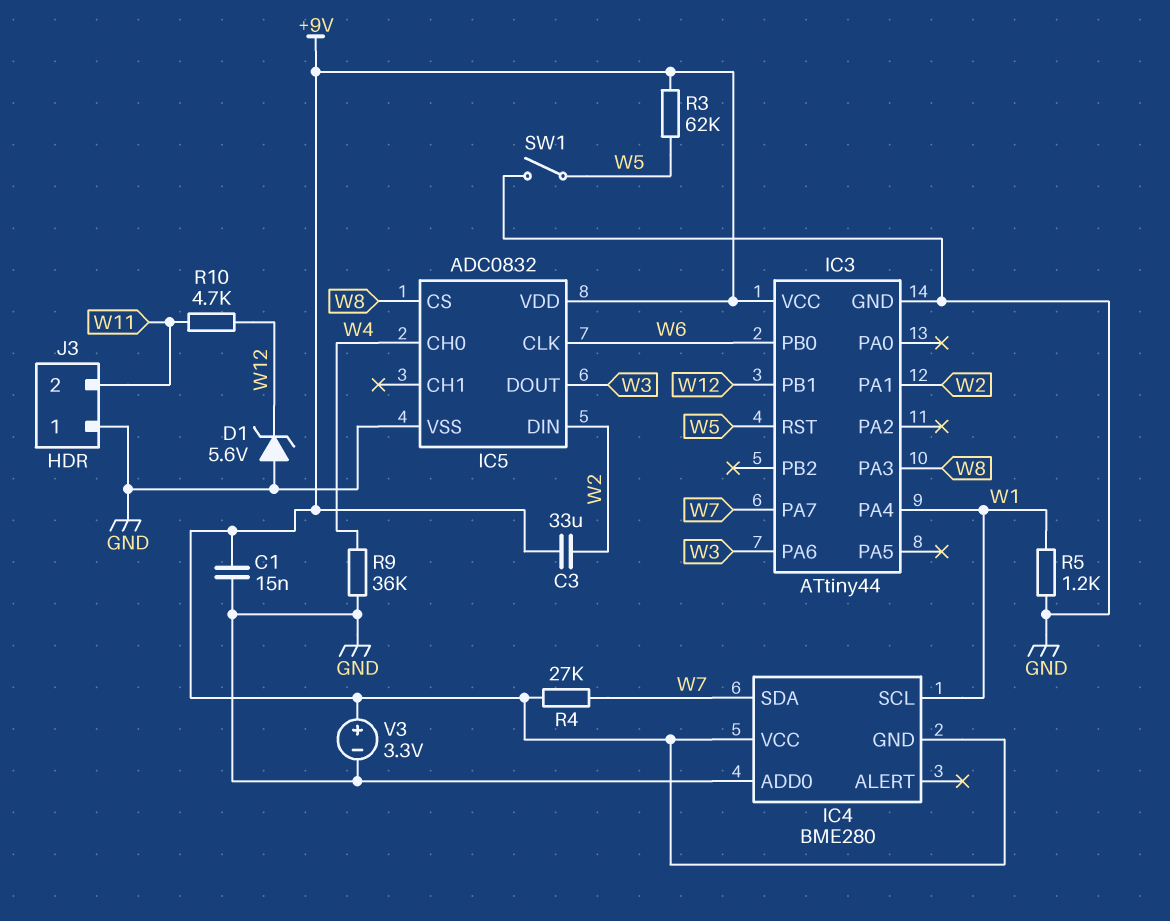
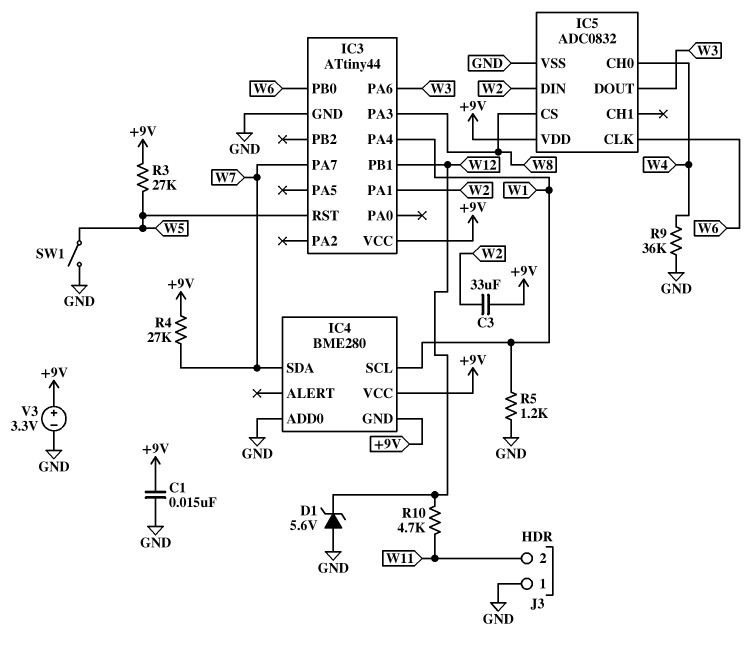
R3: 62k (+9V, W5) -> 27k (+9V, W5)

